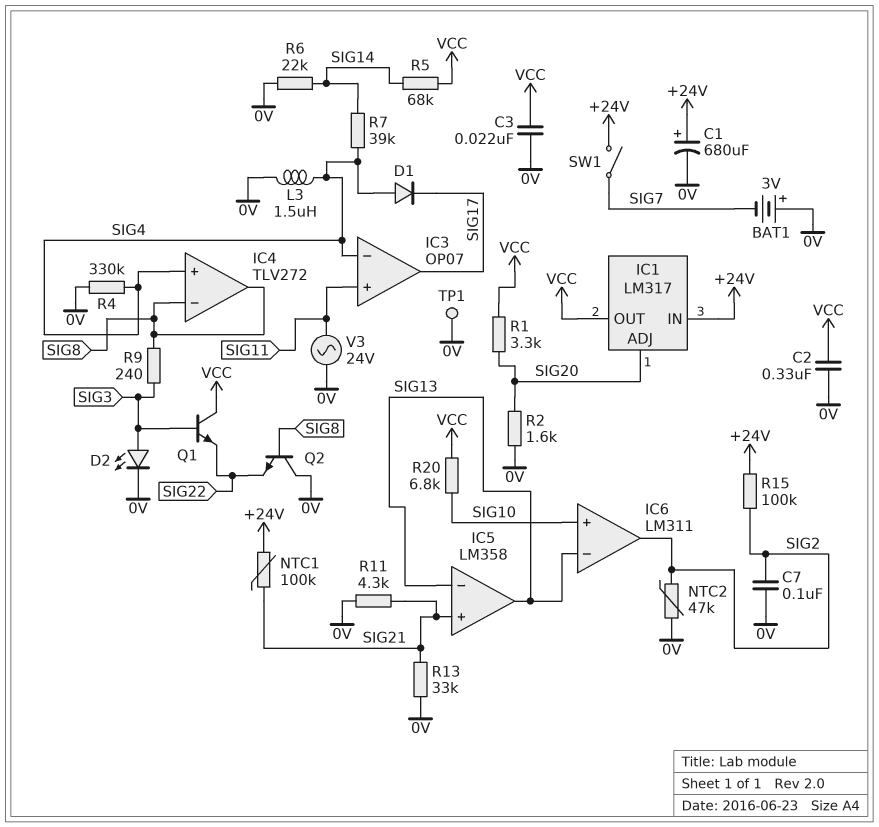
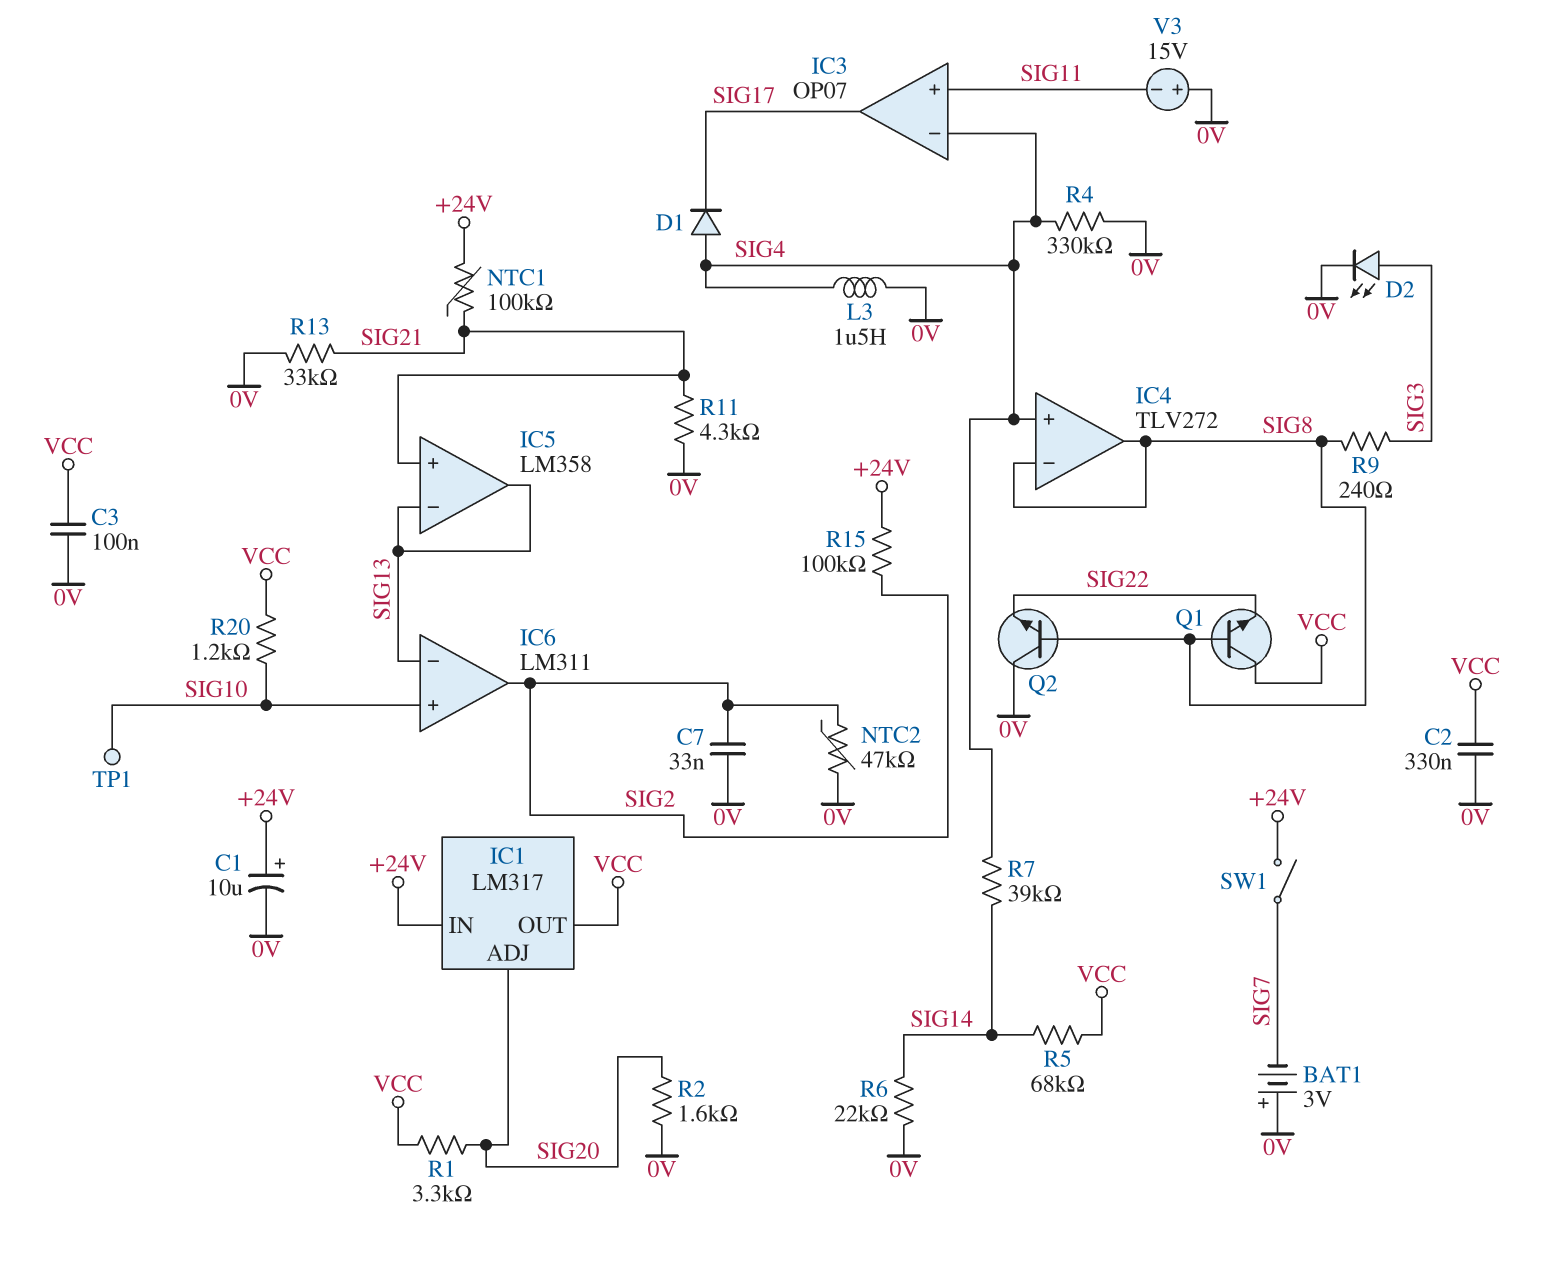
C1: 680uF (plus +24V, minus 0V) -> 10uF (plus +24V, minus 0V)
C3: 22nF (0V, VCC) -> 100nF (0V, VCC)
C7: 100nF (0V, SIG2) -> 33nF (0V, SIG2)
Q1: NPN (B SIG3, C VCC, E SIG22) -> NPN (B SIG8, C VCC, E SIG22)
R20: 6.8k (SIG10, VCC) -> 1.2k (SIG10, VCC)
TP1: test point (0V) -> test point (SIG10)
V3: AC 24V (0V, SIG11) -> 15V (plus 0V, minus SIG11)

